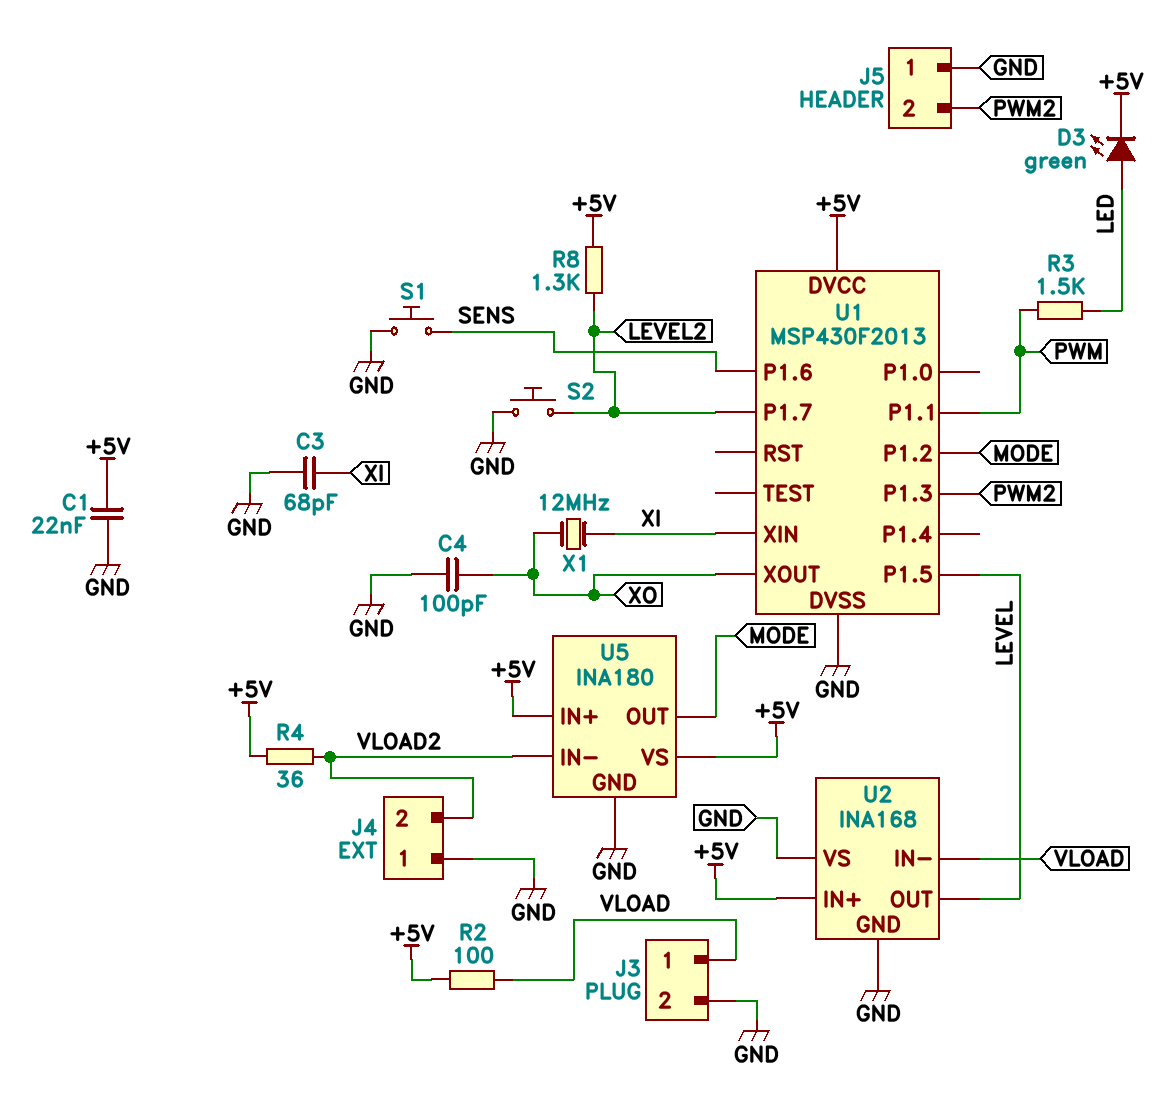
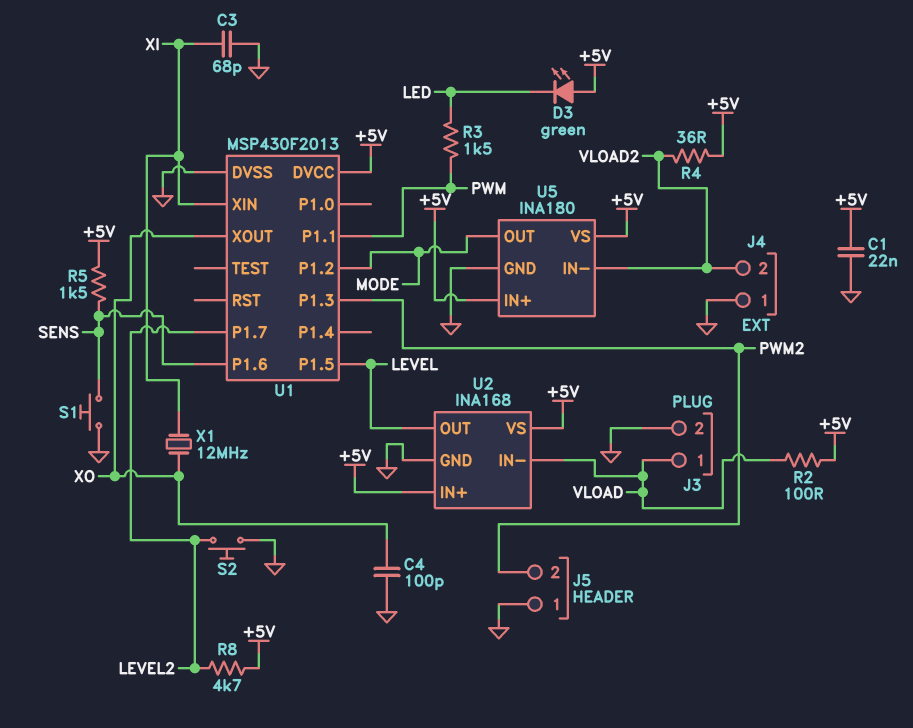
D3: LED green (A LED, K +5V) -> LED green (A +5V, K LED)
R5: none -> 1.5k (+5V, SENS)
R8: 1.3k (+5V, LEVEL2) -> 4.7k (+5V, LEVEL2)
U2 pin VS: GND -> +5V

